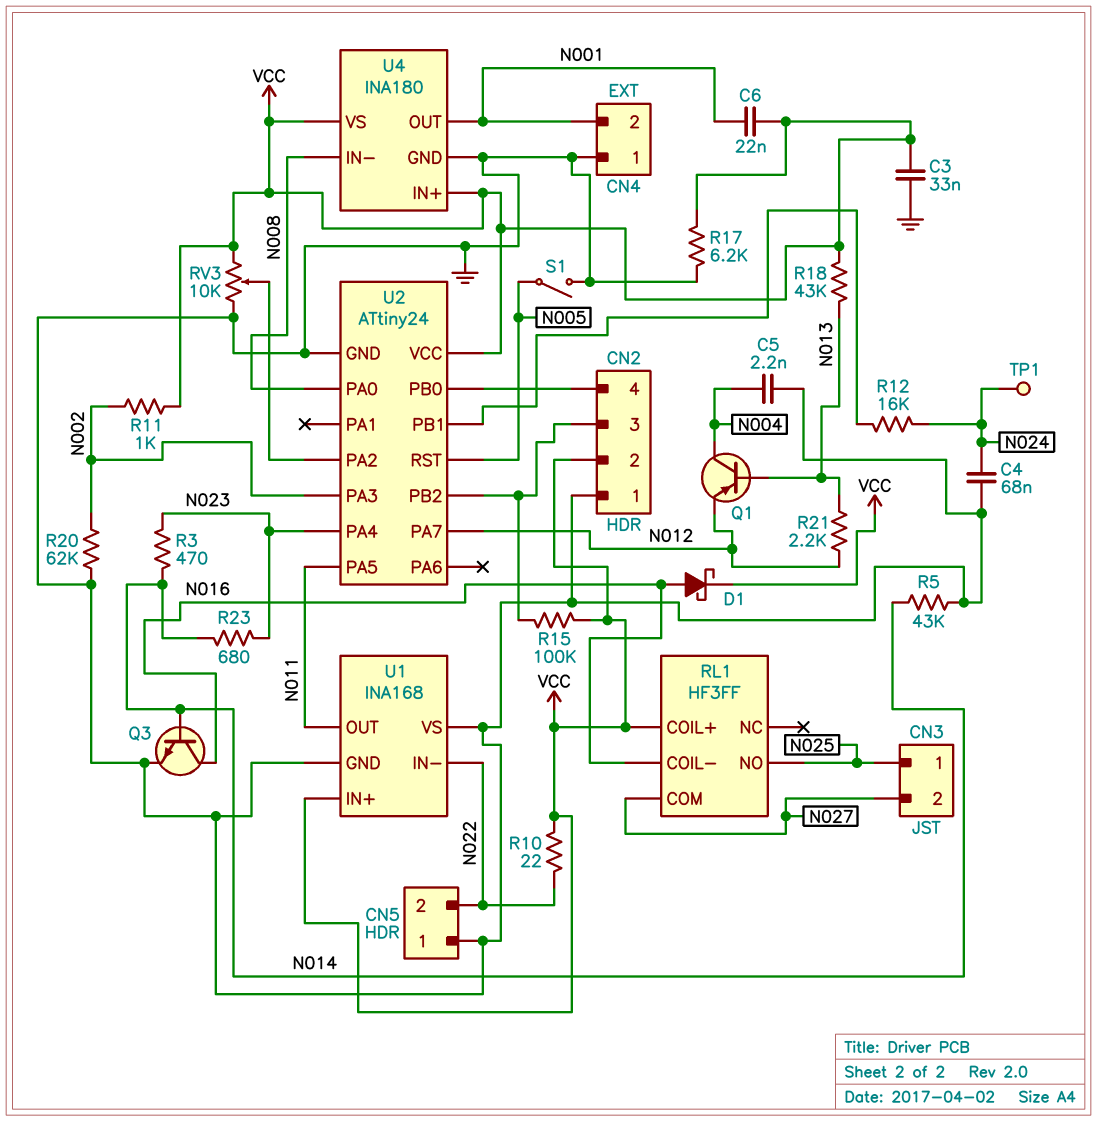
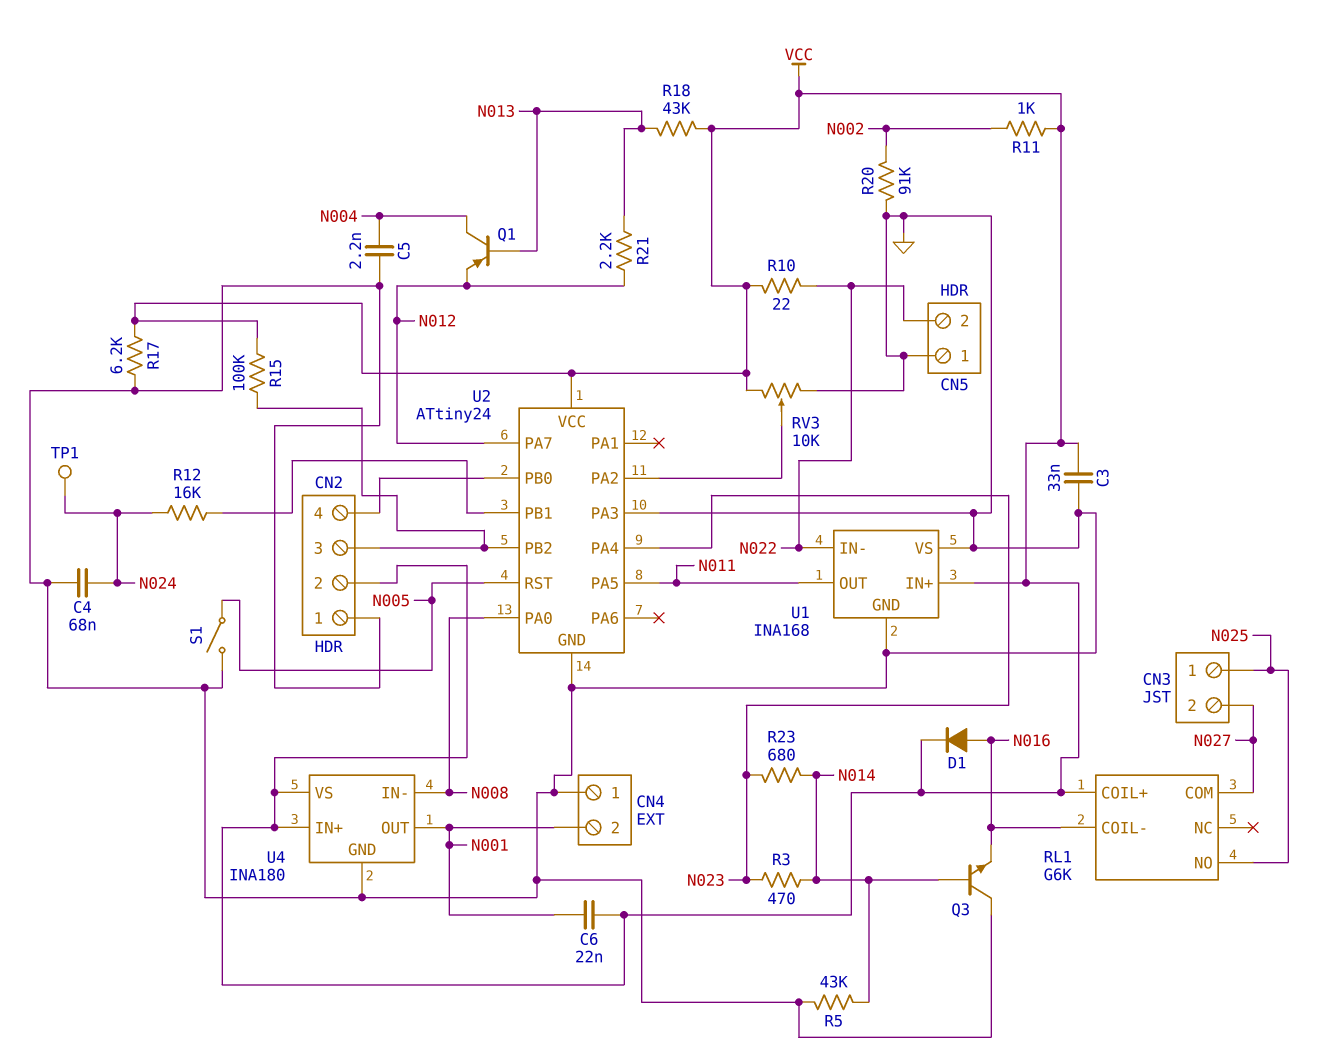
D1: schottky (A N016, K VCC) -> diode (A N016, K VCC)
Q3: NPN (B N014, C N016, E GND) -> NPN (B N014, C GND, E N016)
R20: 62k (GND, N002) -> 91k (GND, N002)
RL1: HF3FF -> G6K
U2 pin PA3: N002 -> GND

